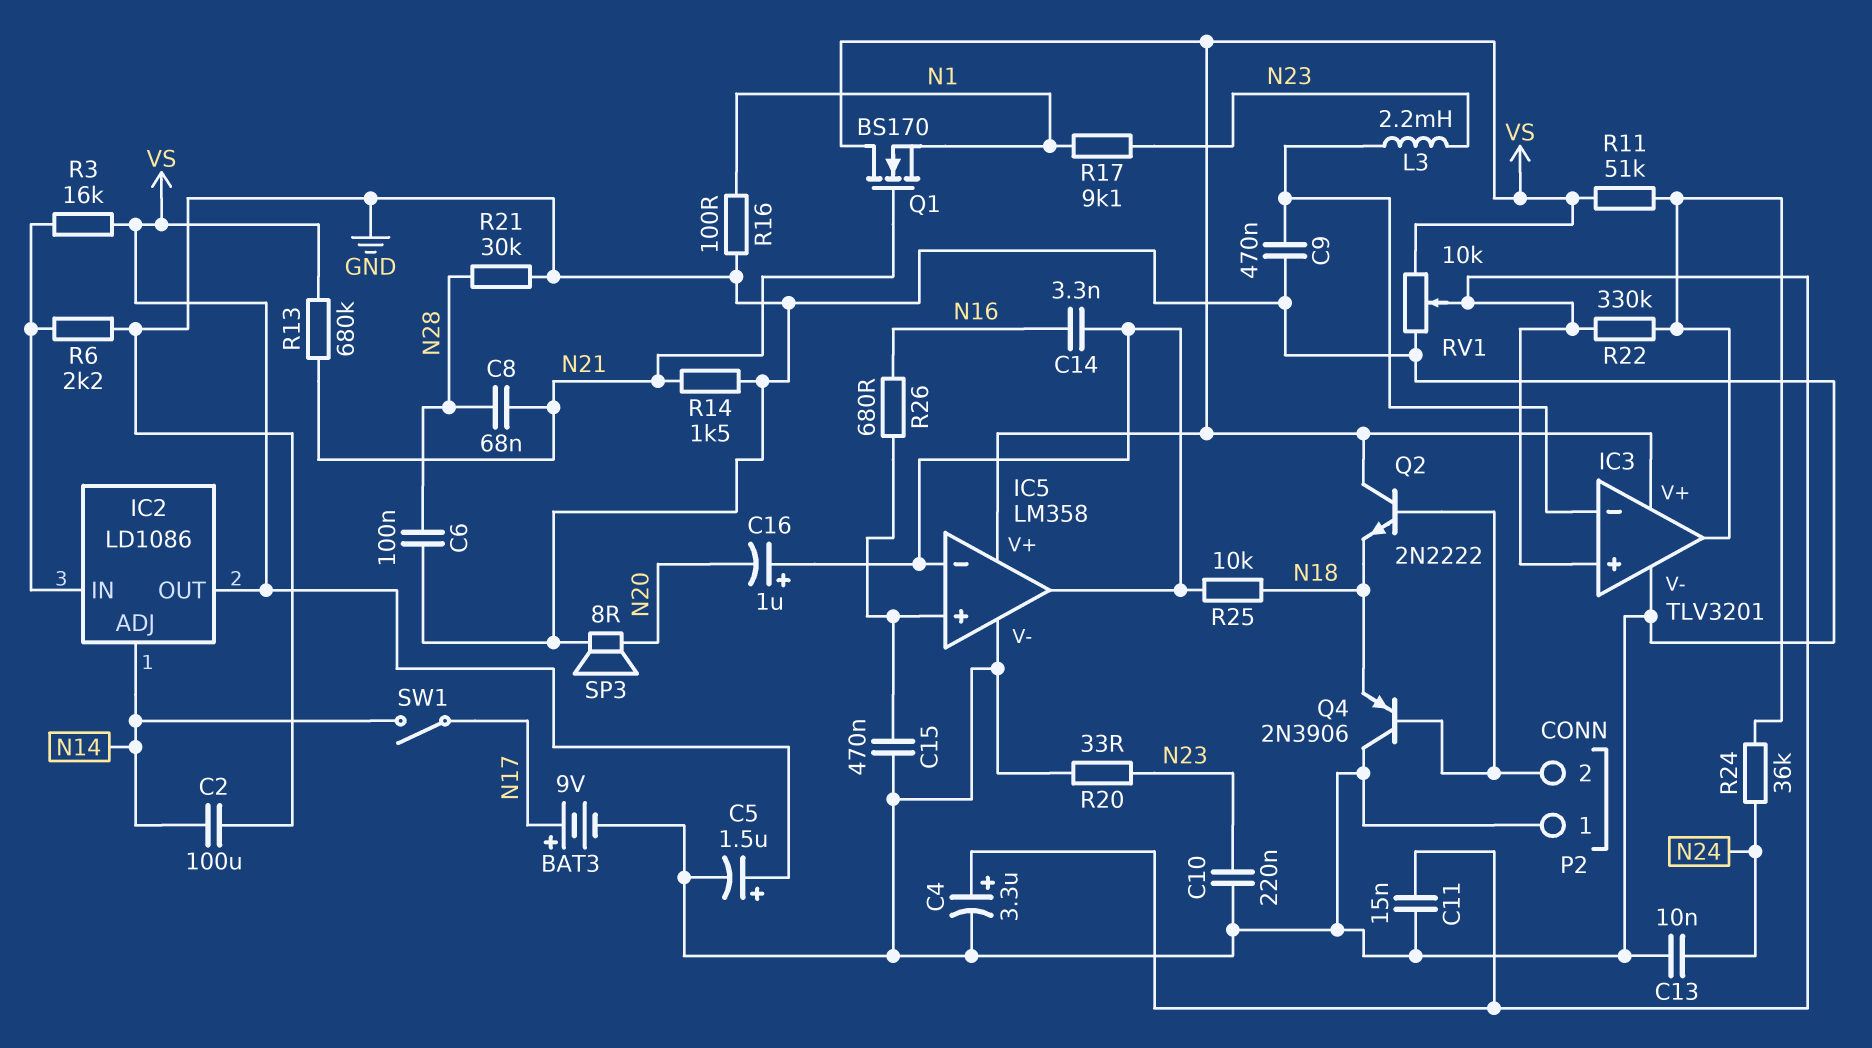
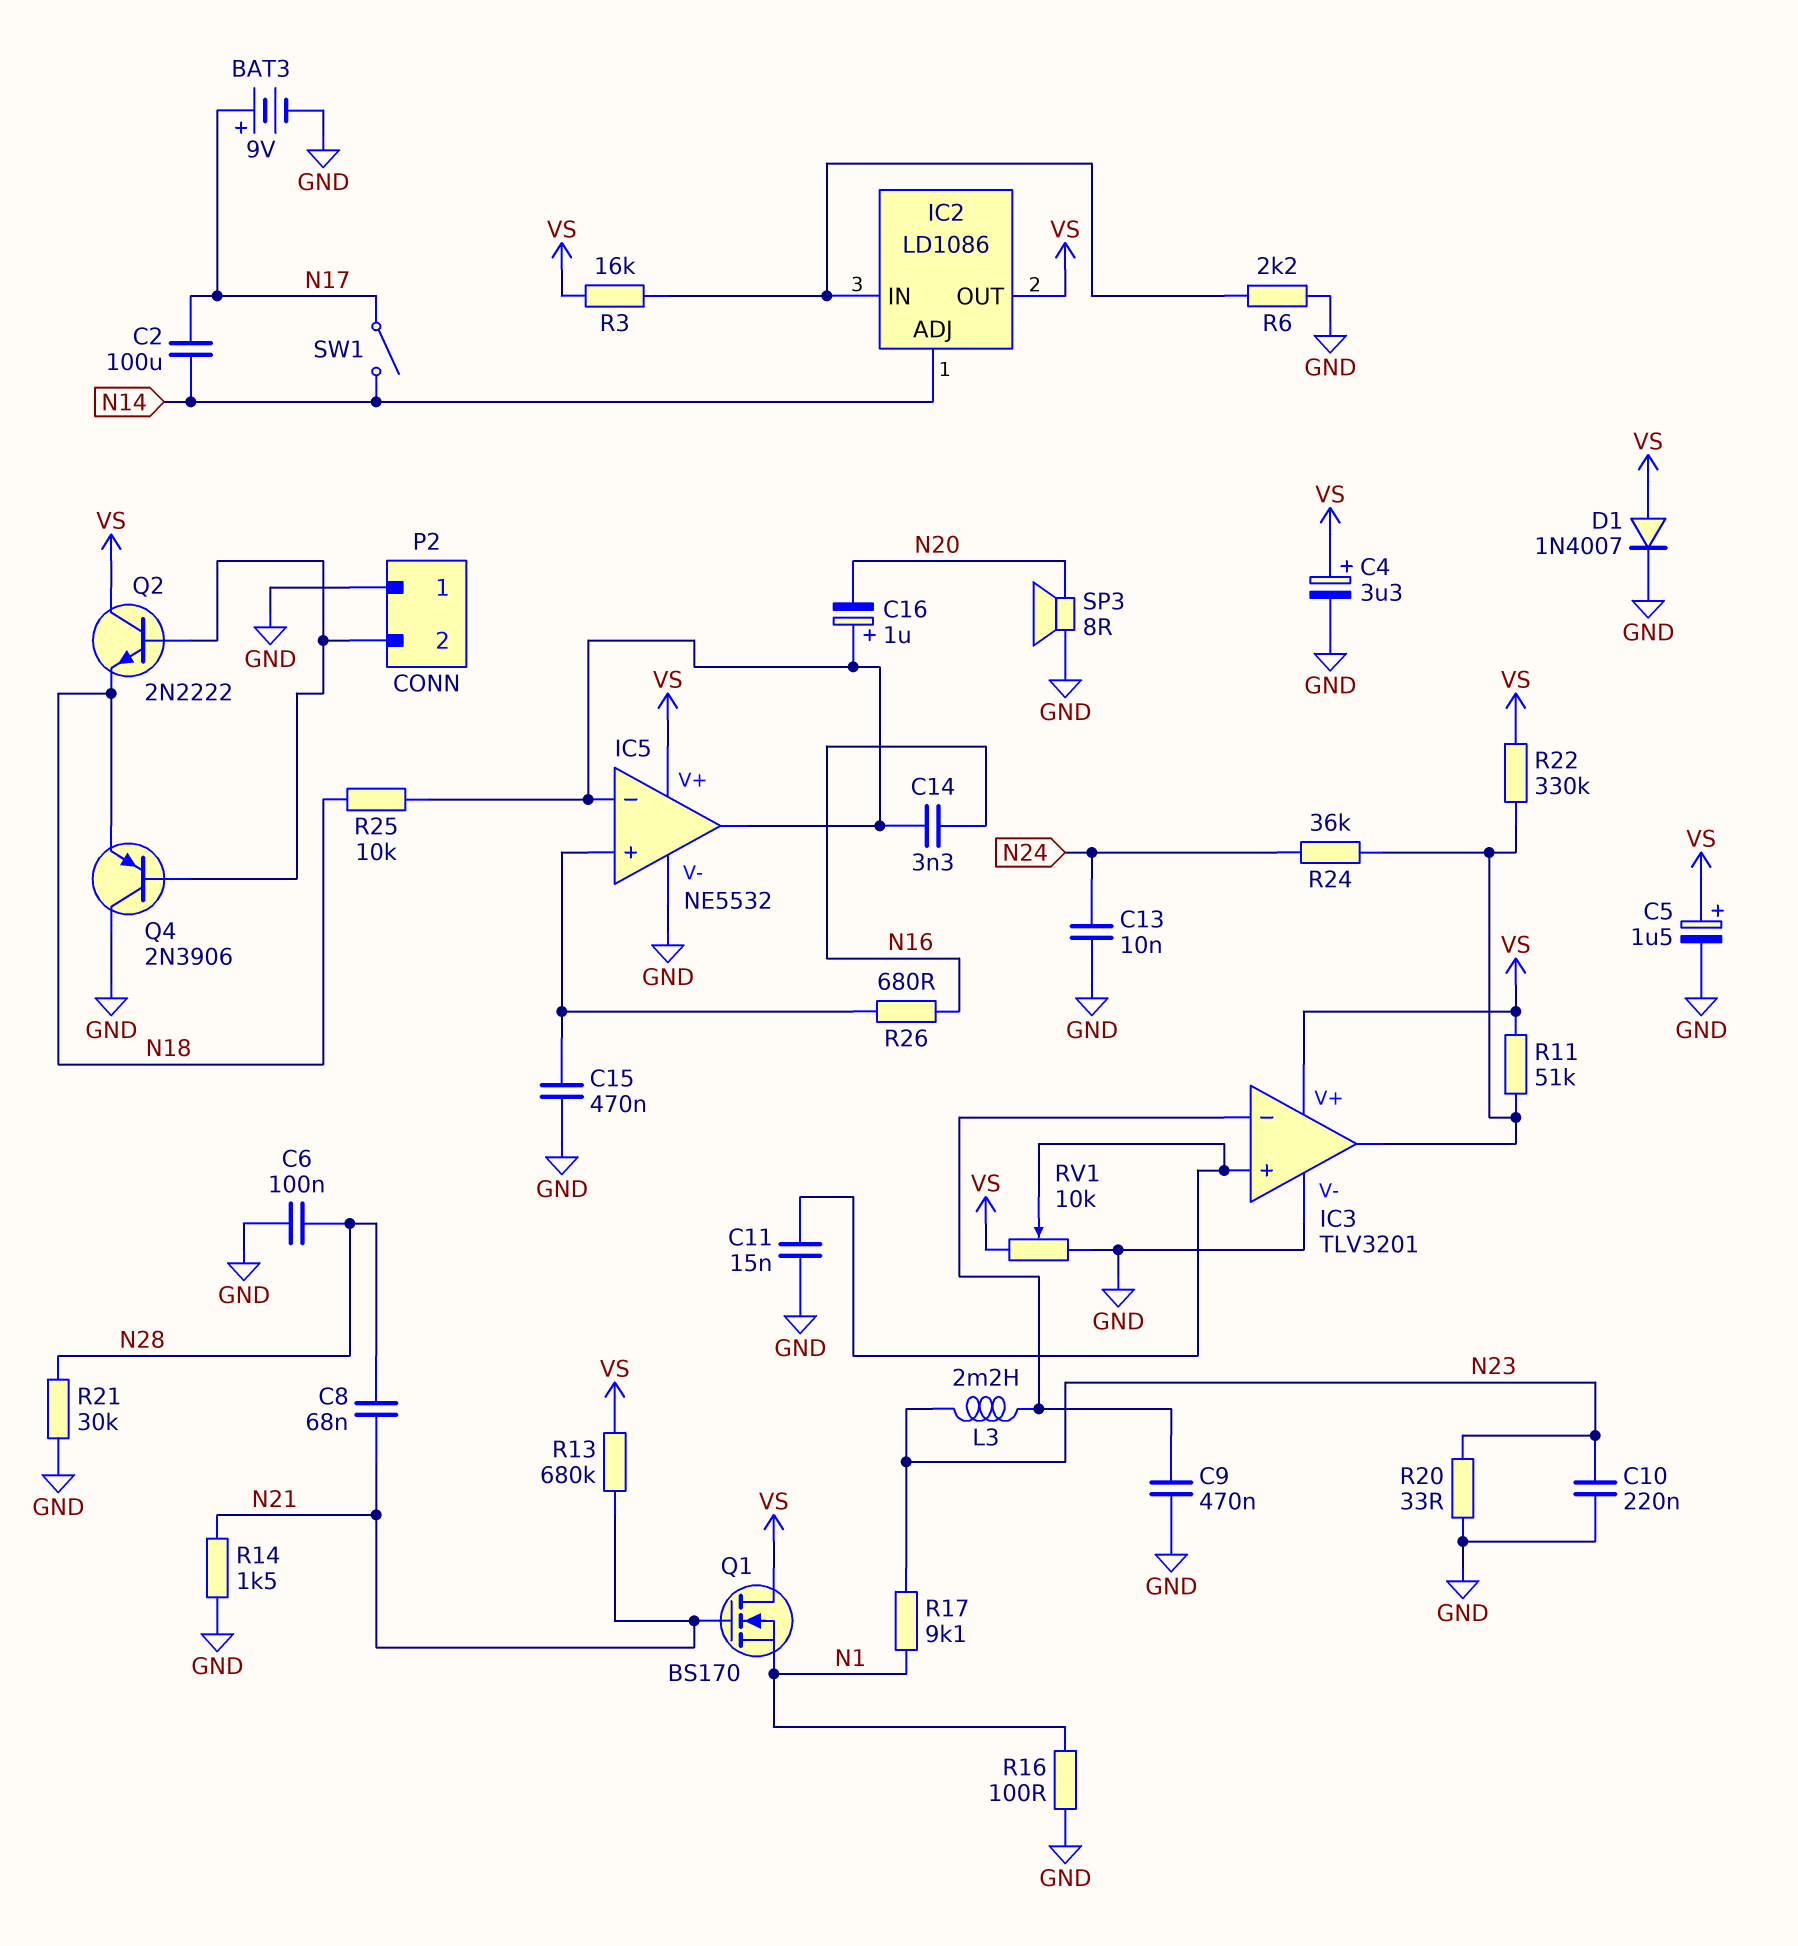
C2: 100uF (GND, N14) -> 100uF (N14, N17)
C4: 3.3uF (plus IC3/in+, minus GND) -> 3.3uF (plus VS, minus GND)
D1: none -> diode 1N4007 (A VS, K GND)
IC5: LM358 -> NE5532
R22: 330k (IC3/in+, IC3/out) -> 330k (IC3/out, VS)

